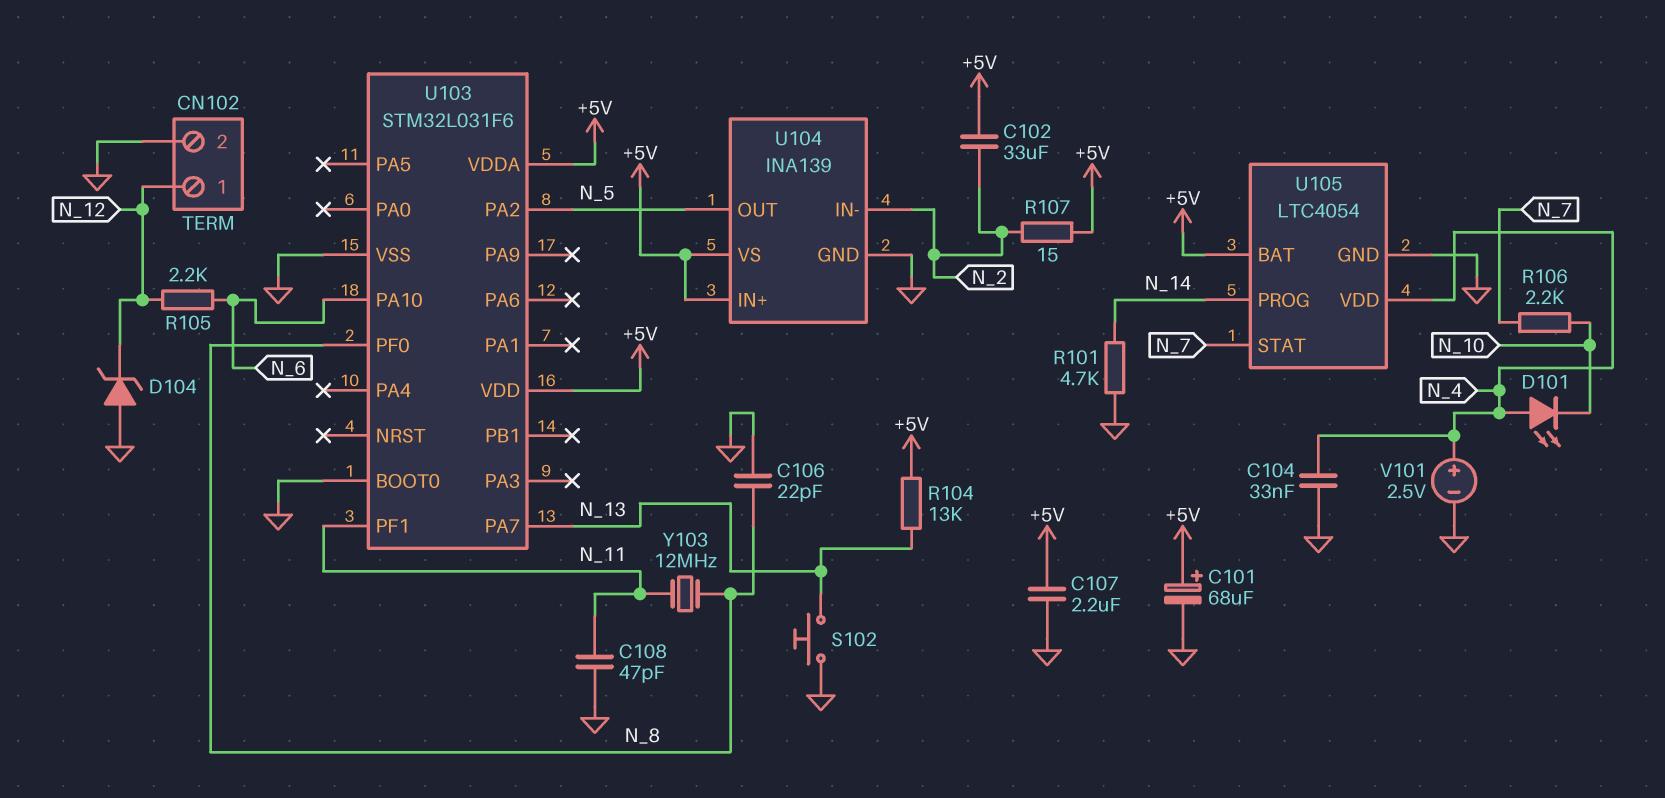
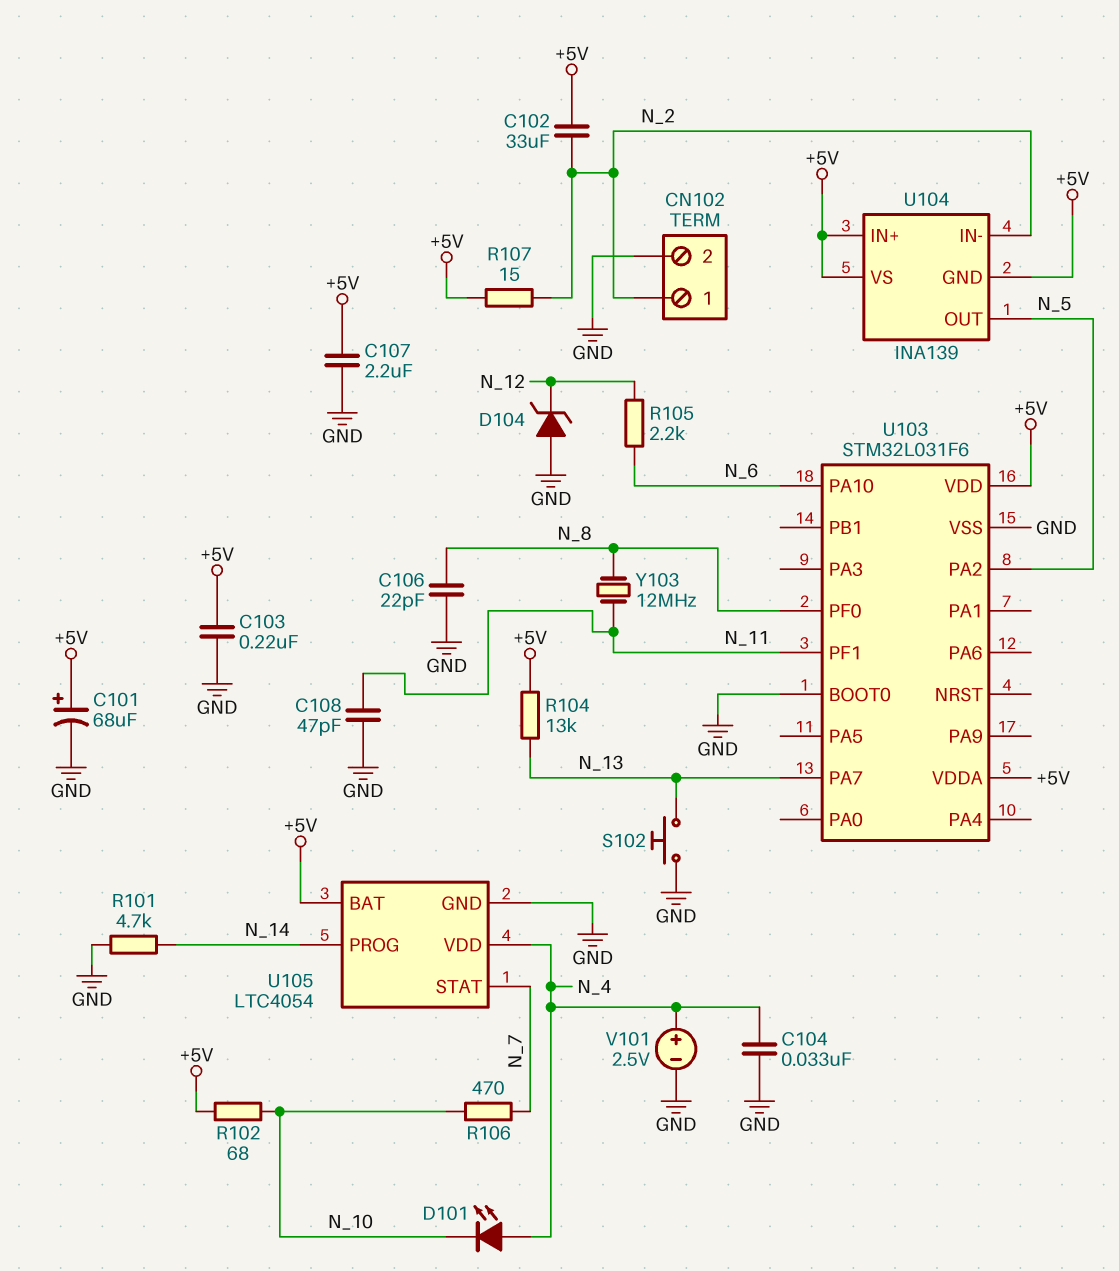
C103: none -> 220nF (+5V, GND)
CN102 pin 1: N_12 -> N_2
R102: none -> 68 (+5V, N_10)
R106: 2.2k (N_7, N_10) -> 470 (N_7, N_10)
U104 pin GND: GND -> +5V

